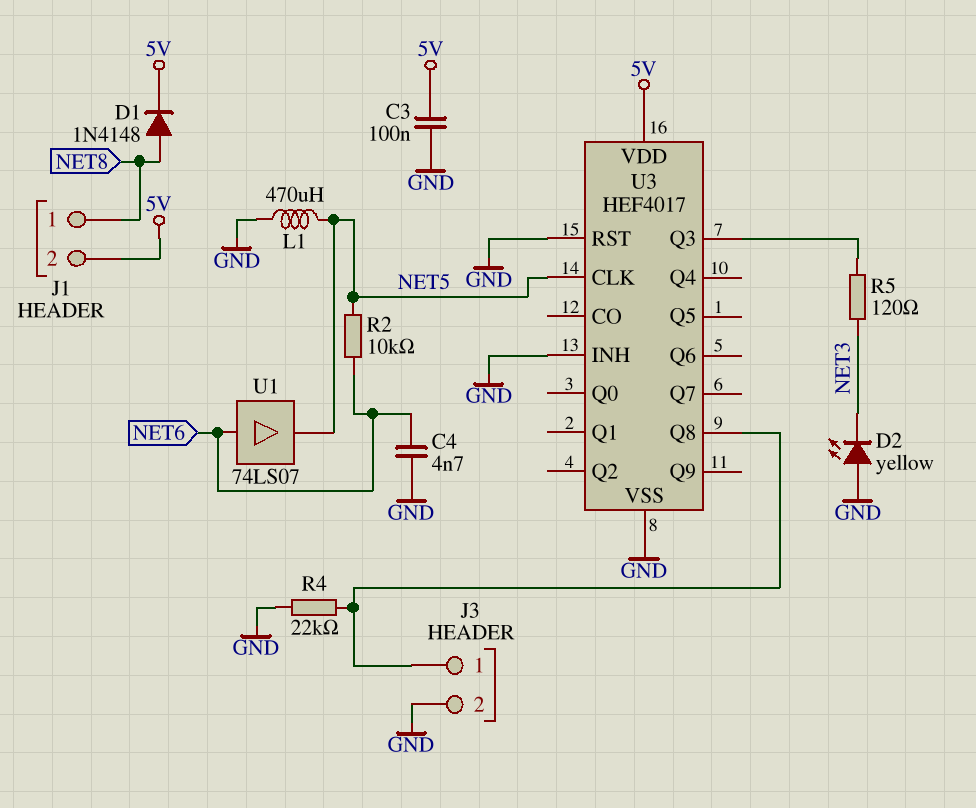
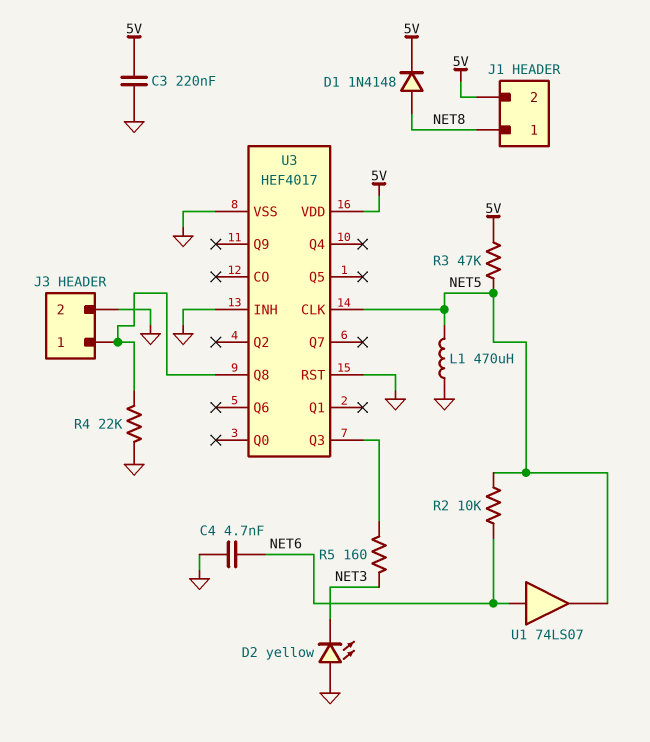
C3: 100nF (5V, GND) -> 220nF (5V, GND)
R3: none -> 47k (5V, NET5)
R5: 120 (NET3, U3/Q3) -> 160 (NET3, U3/Q3)

